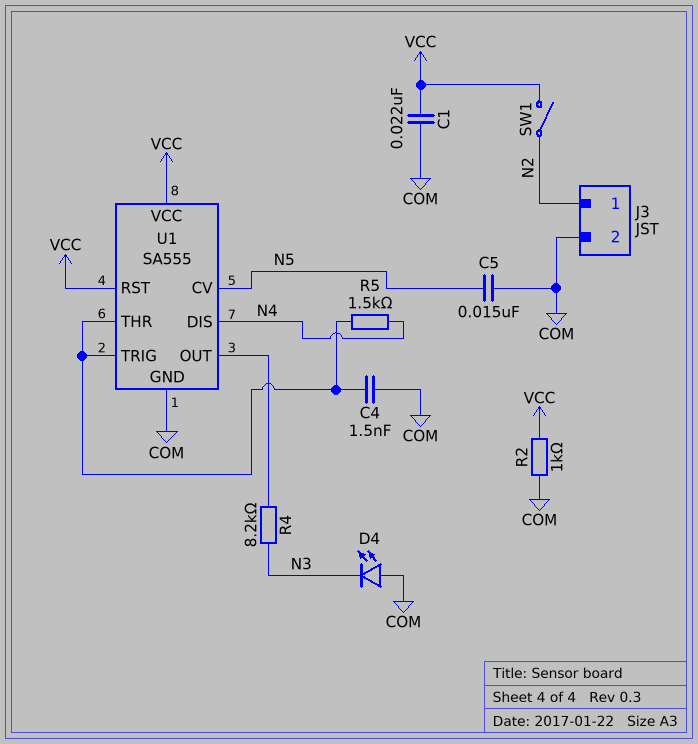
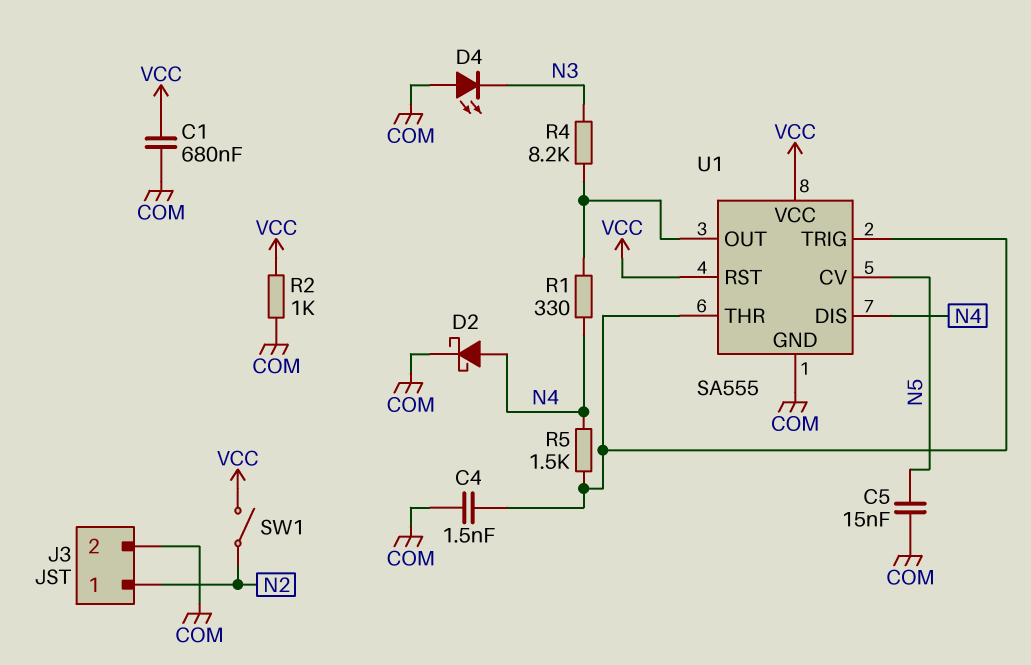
C1: 22nF (COM, VCC) -> 680nF (COM, VCC)
D2: none -> schottky (A N4, K COM)
R1: none -> 330 (N4, U1/OUT)

